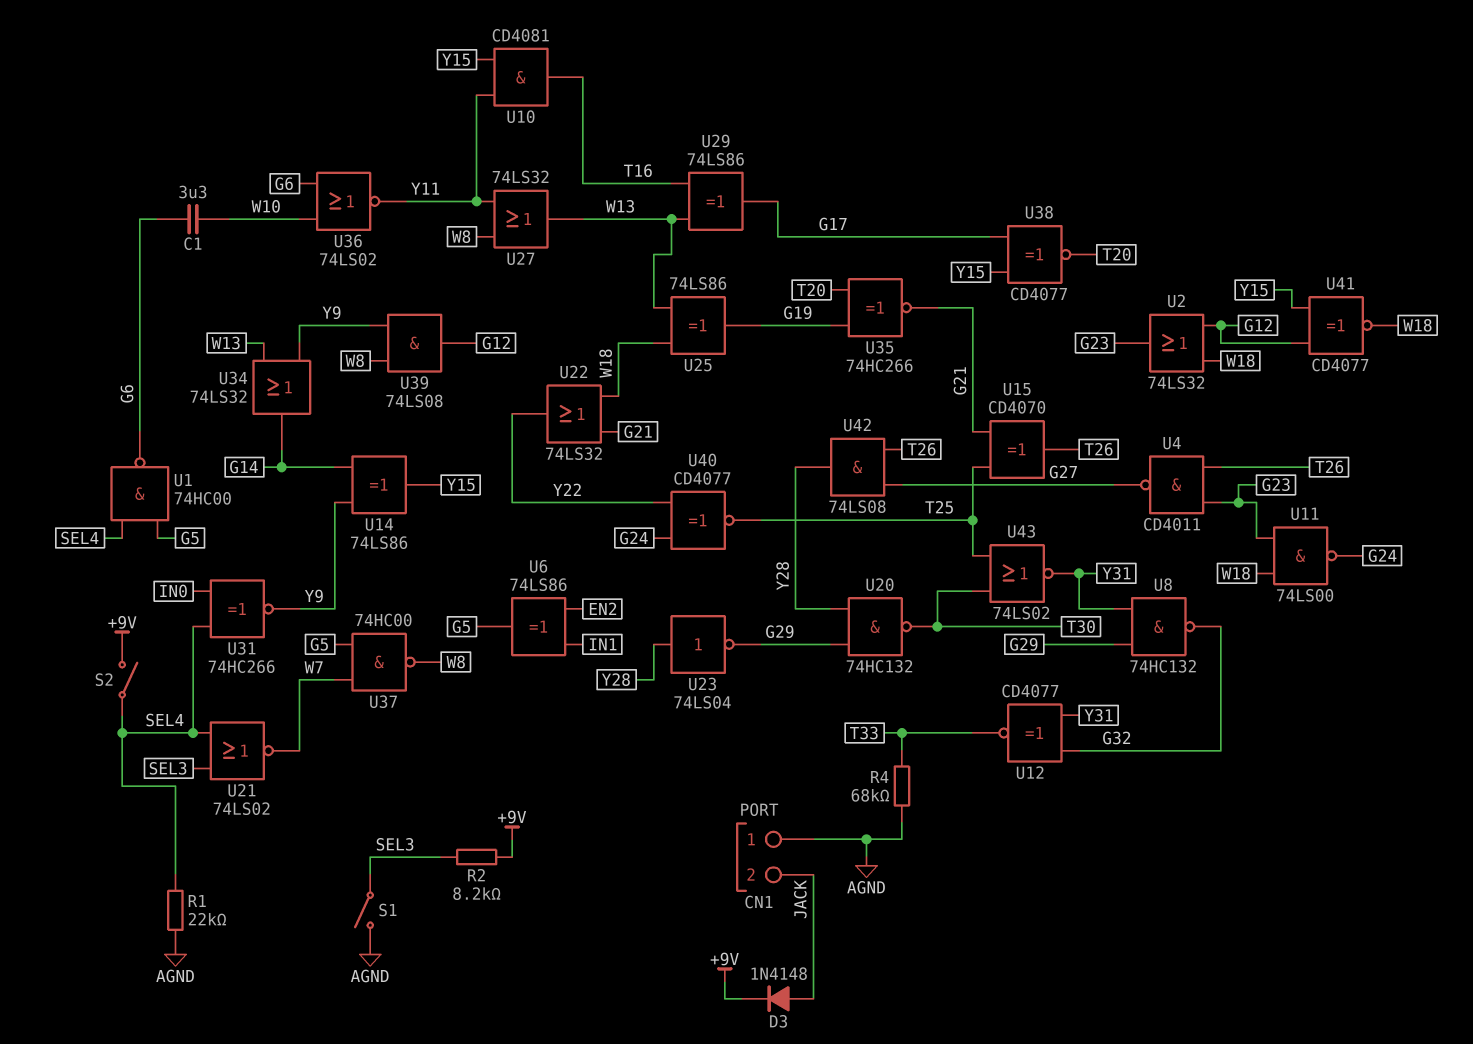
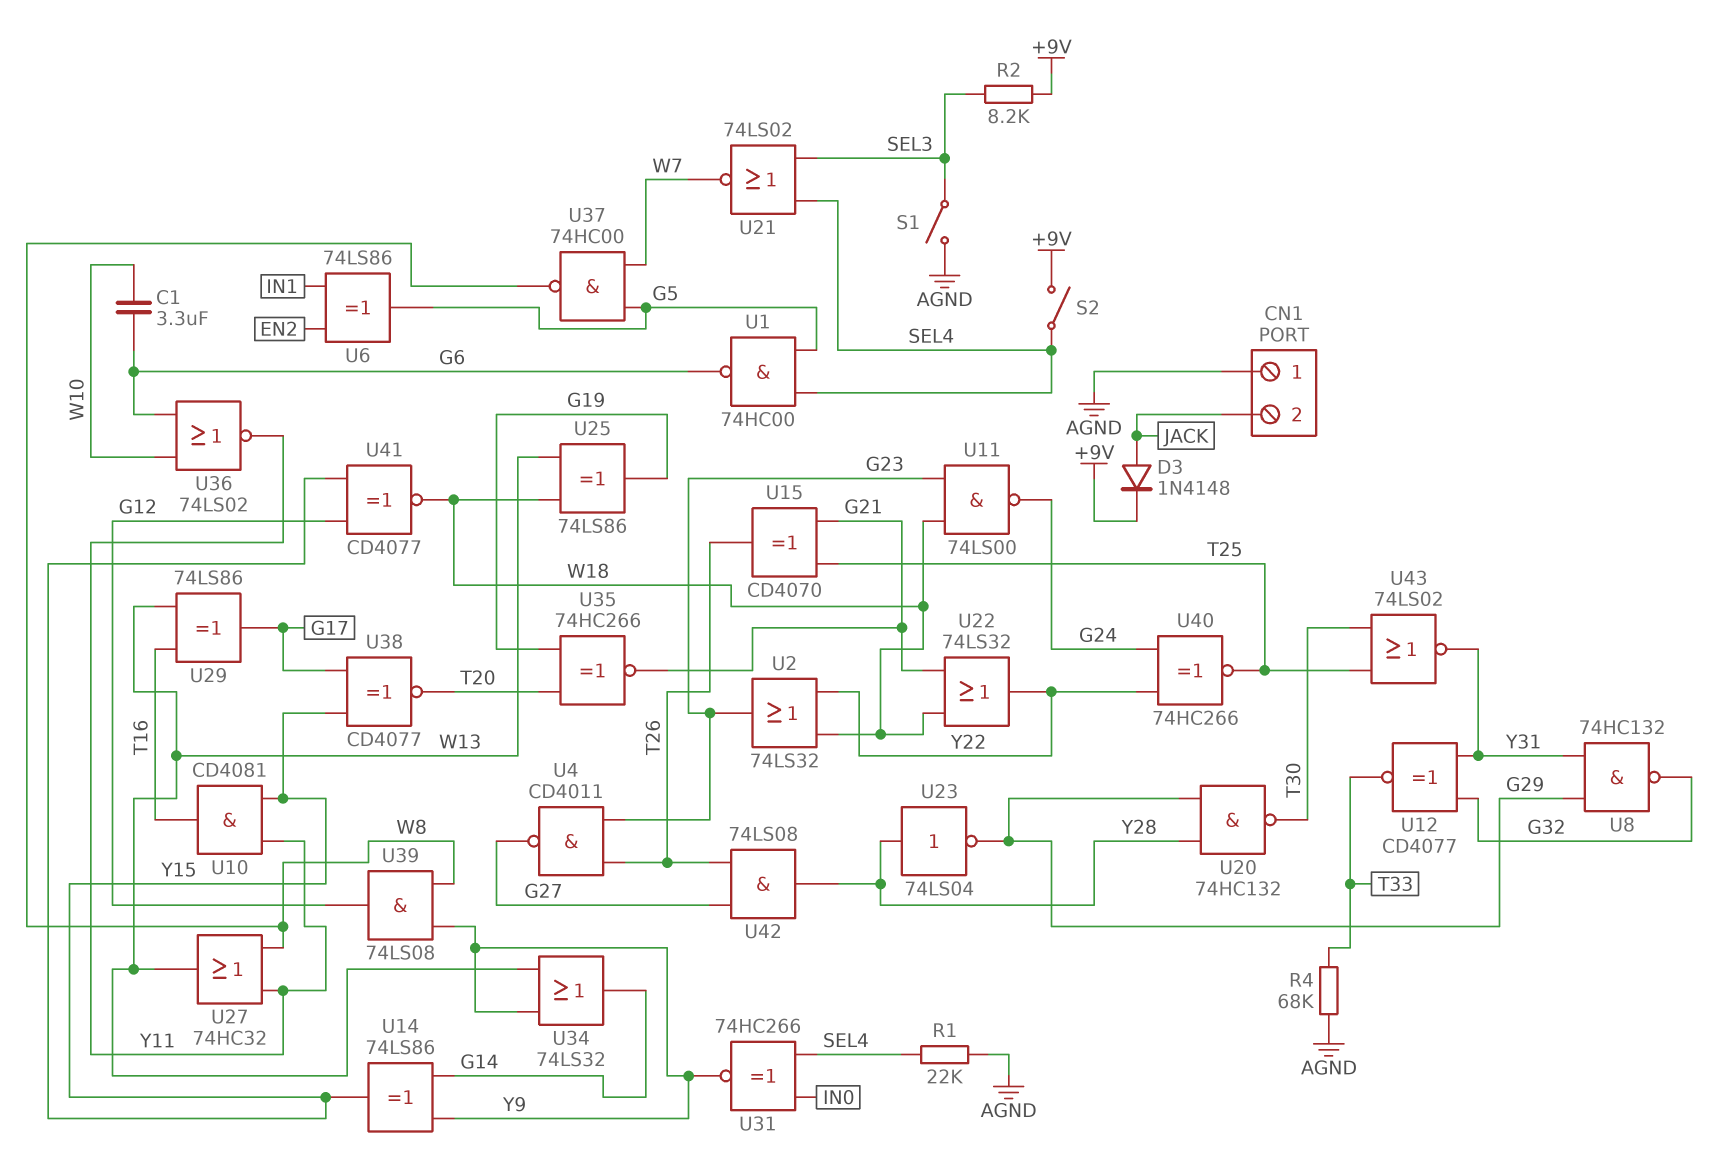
U2: OR 74LS32 (in G12, in W18, out G23) -> OR 74LS32 (in W18, in Y22, out G23)
U27: OR 74LS32 (in W8, in Y11, out W13) -> OR 74HC32 (in W8, in Y11, out W13)
U40: XNOR CD4077 (in G24, in Y22, out T25) -> XNOR 74HC266 (in G24, in Y22, out T25)

